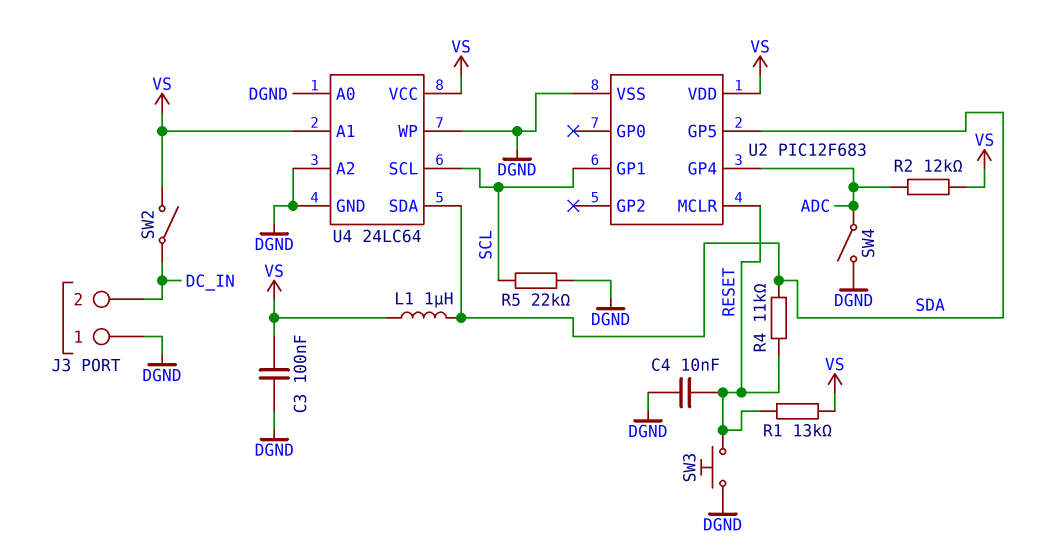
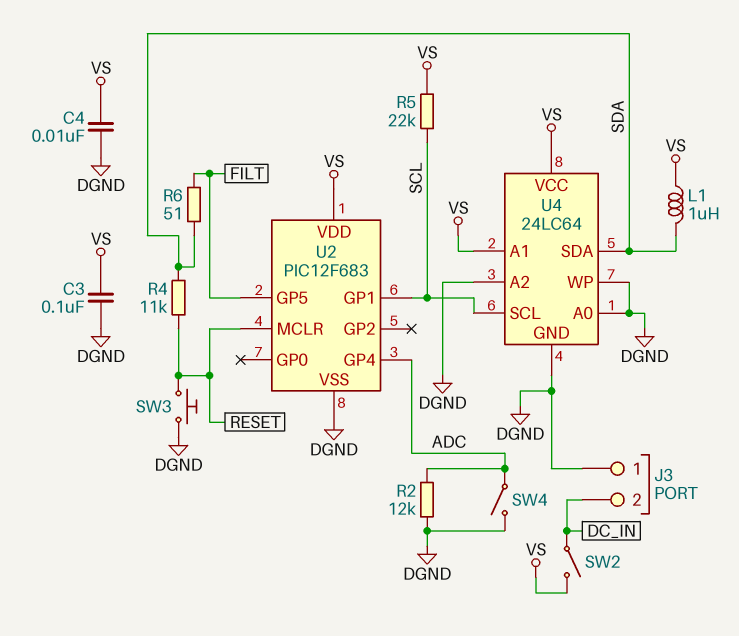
C4: 10nF (DGND, RESET) -> 10nF (DGND, VS)
R1: 13k (RESET, VS) -> none
R2: 12k (ADC, VS) -> 12k (ADC, DGND)
R5: 22k (DGND, SCL) -> 22k (SCL, VS)
R6: none -> 51 (FILT, SDA)
U2 pin GP5: SDA -> FILT

